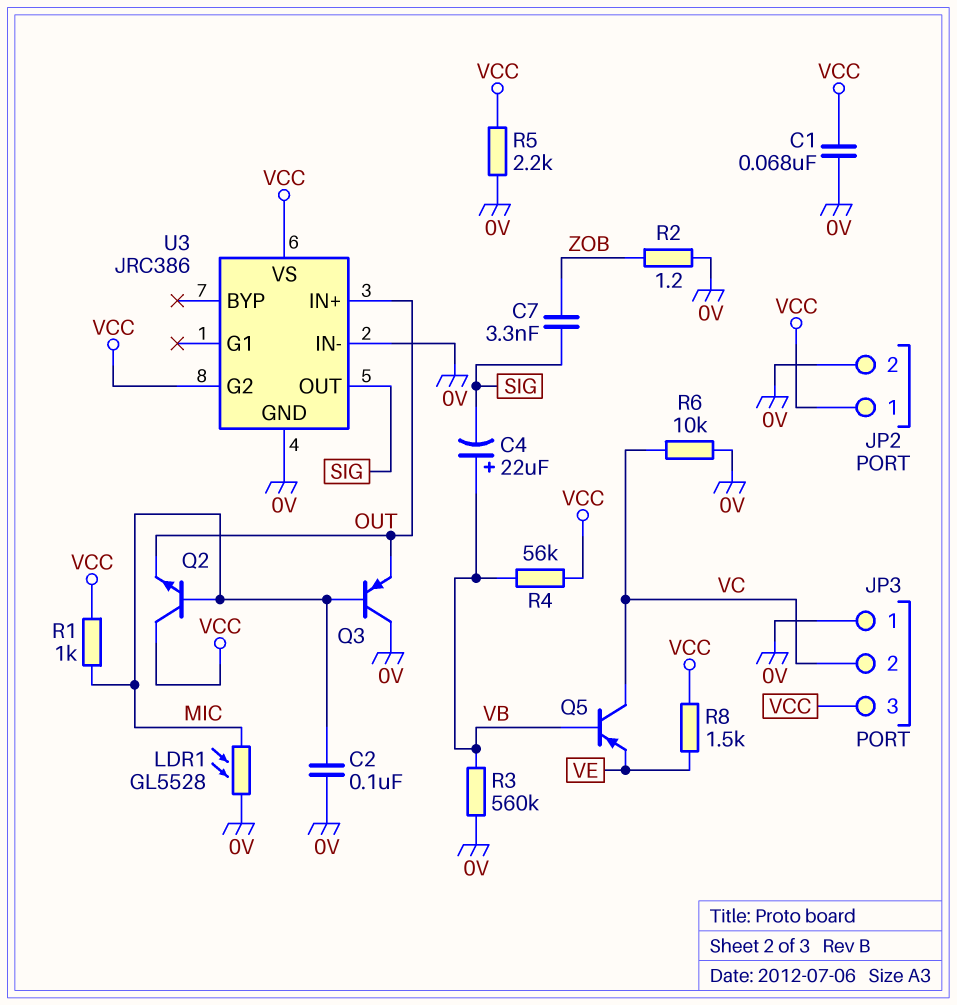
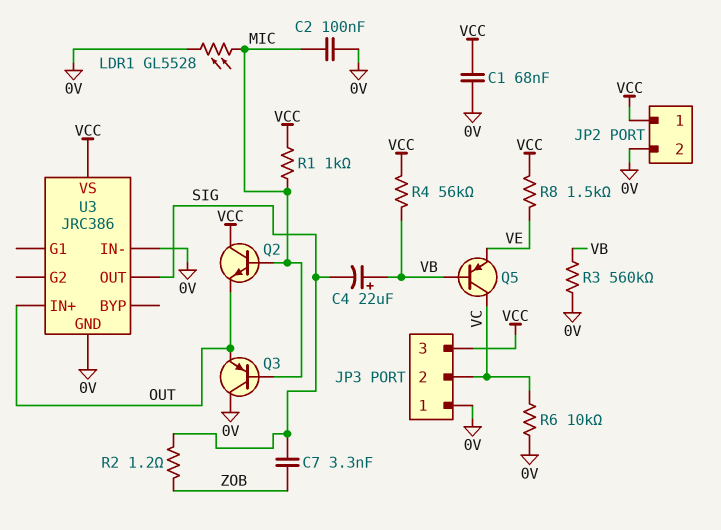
R2: 1.2 (0V, ZOB) -> 1.2 (SIG, ZOB)
R5: 2.2k (0V, VCC) -> none
U3 pin G2: VCC -> none

